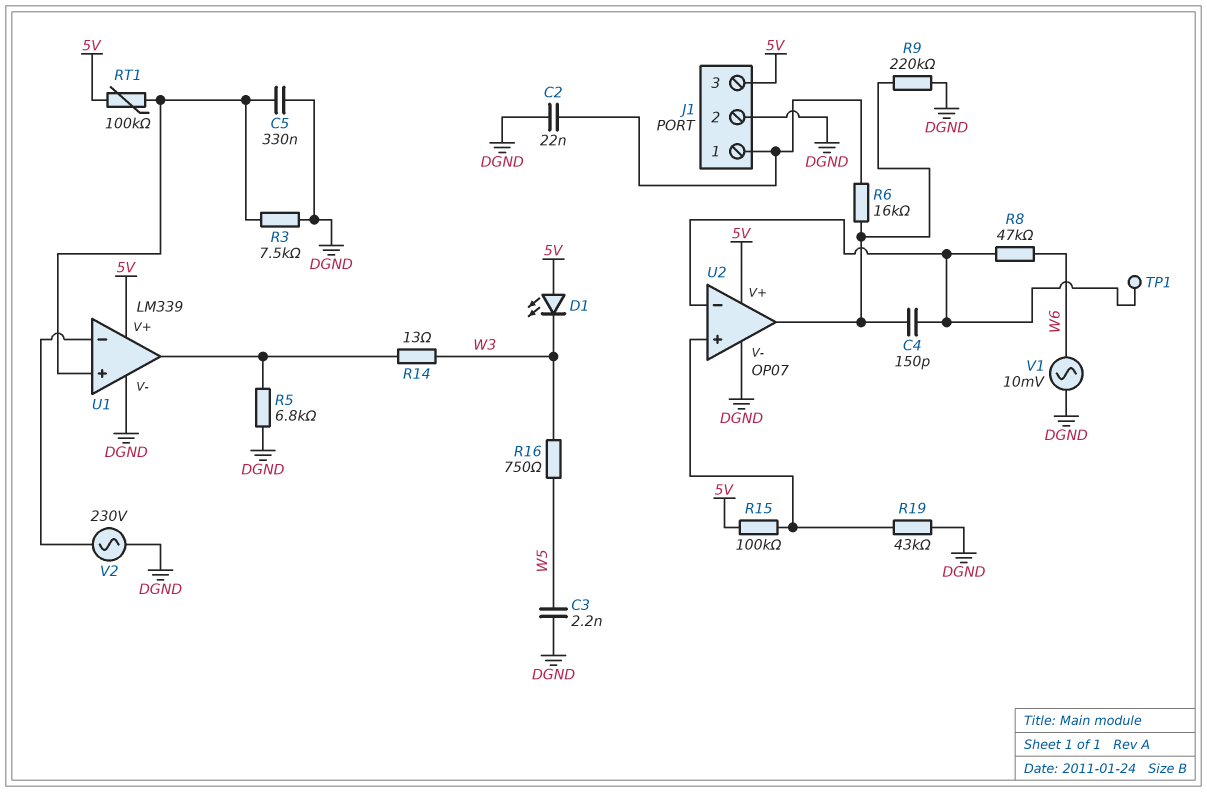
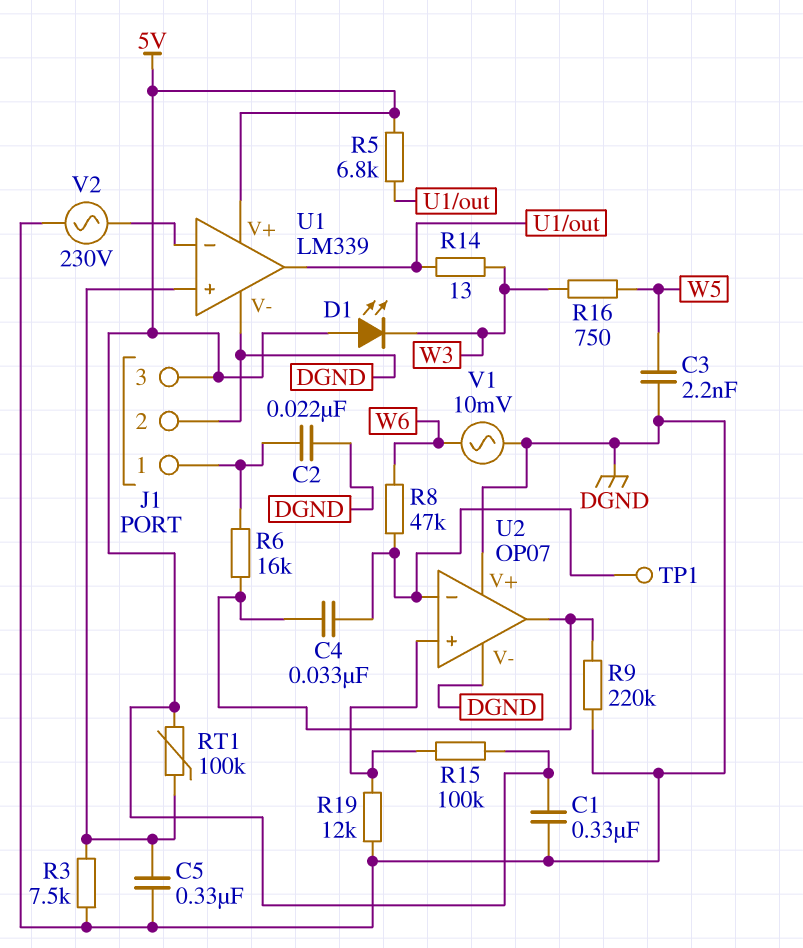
C1: none -> 330nF (5V, DGND)
C4: 150pF (U2/in-, U2/out) -> 33nF (U2/in-, U2/out)
R5: 6.8k (DGND, U1/out) -> 6.8k (5V, U1/out)
R19: 43k (DGND, U2/in+) -> 12k (DGND, U2/in+)
U2 pin V+: 5V -> DGND

